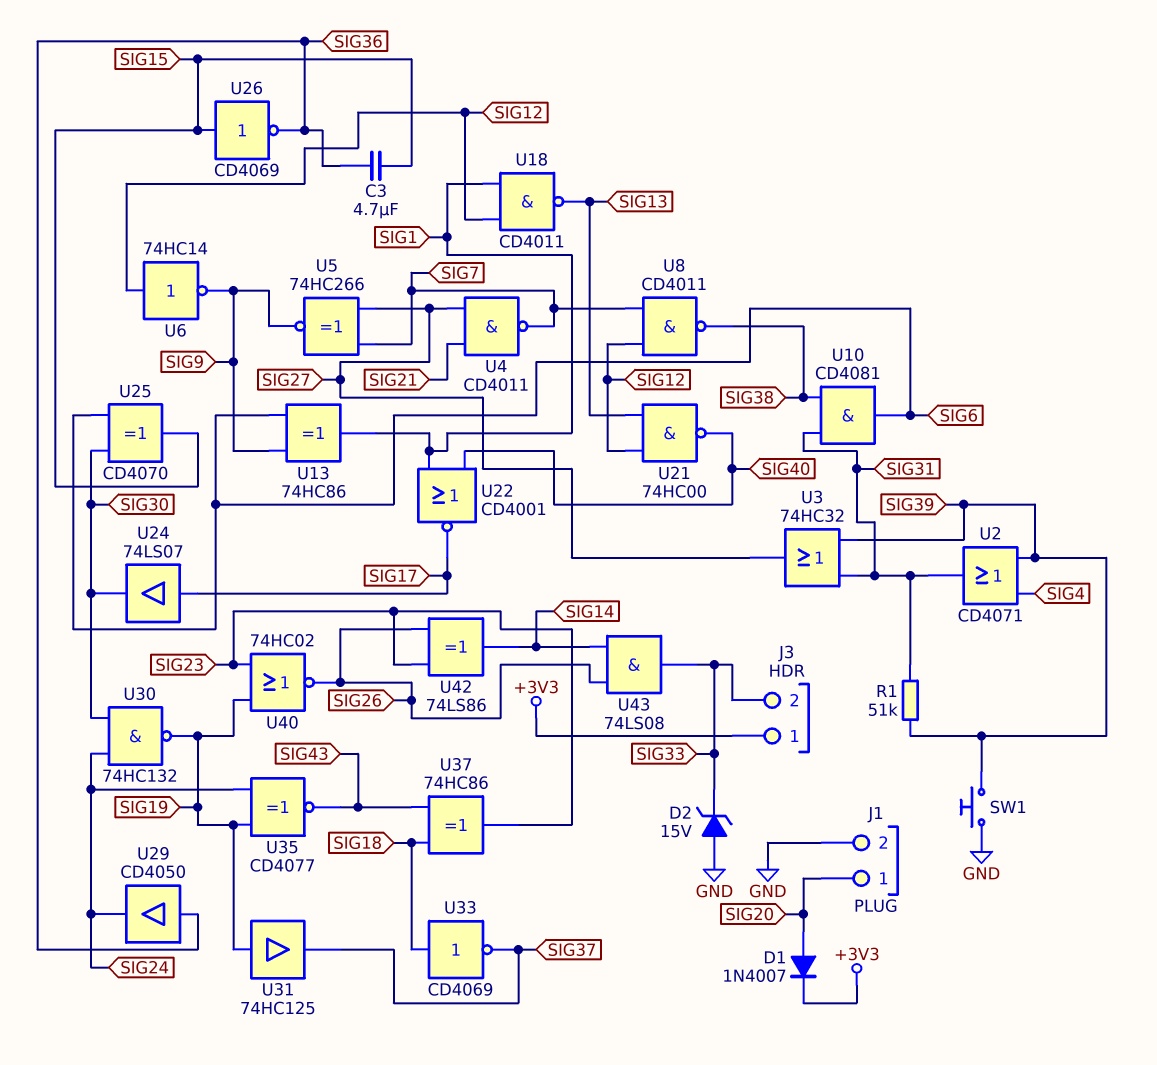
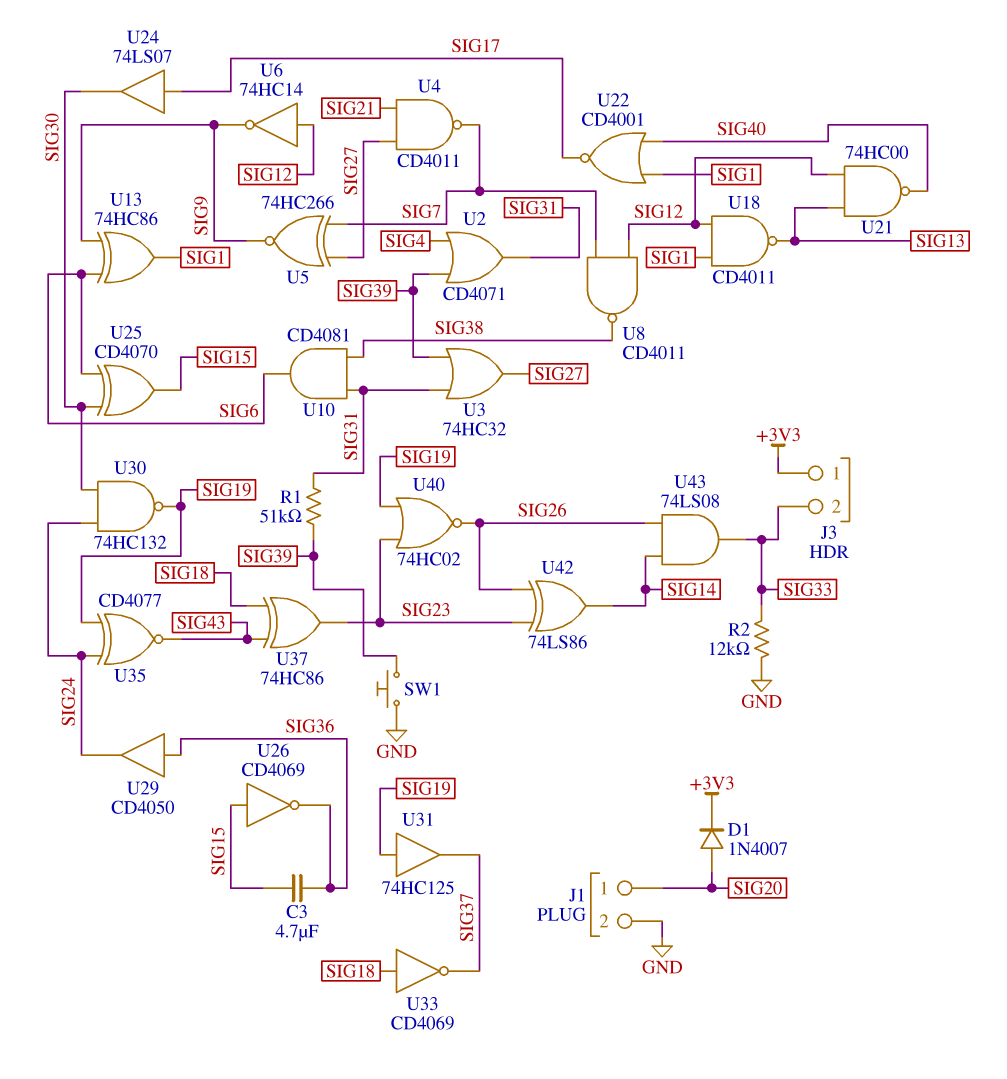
D2: zener 15V (A GND, K SIG33) -> none
R2: none -> 12k (GND, SIG33)

